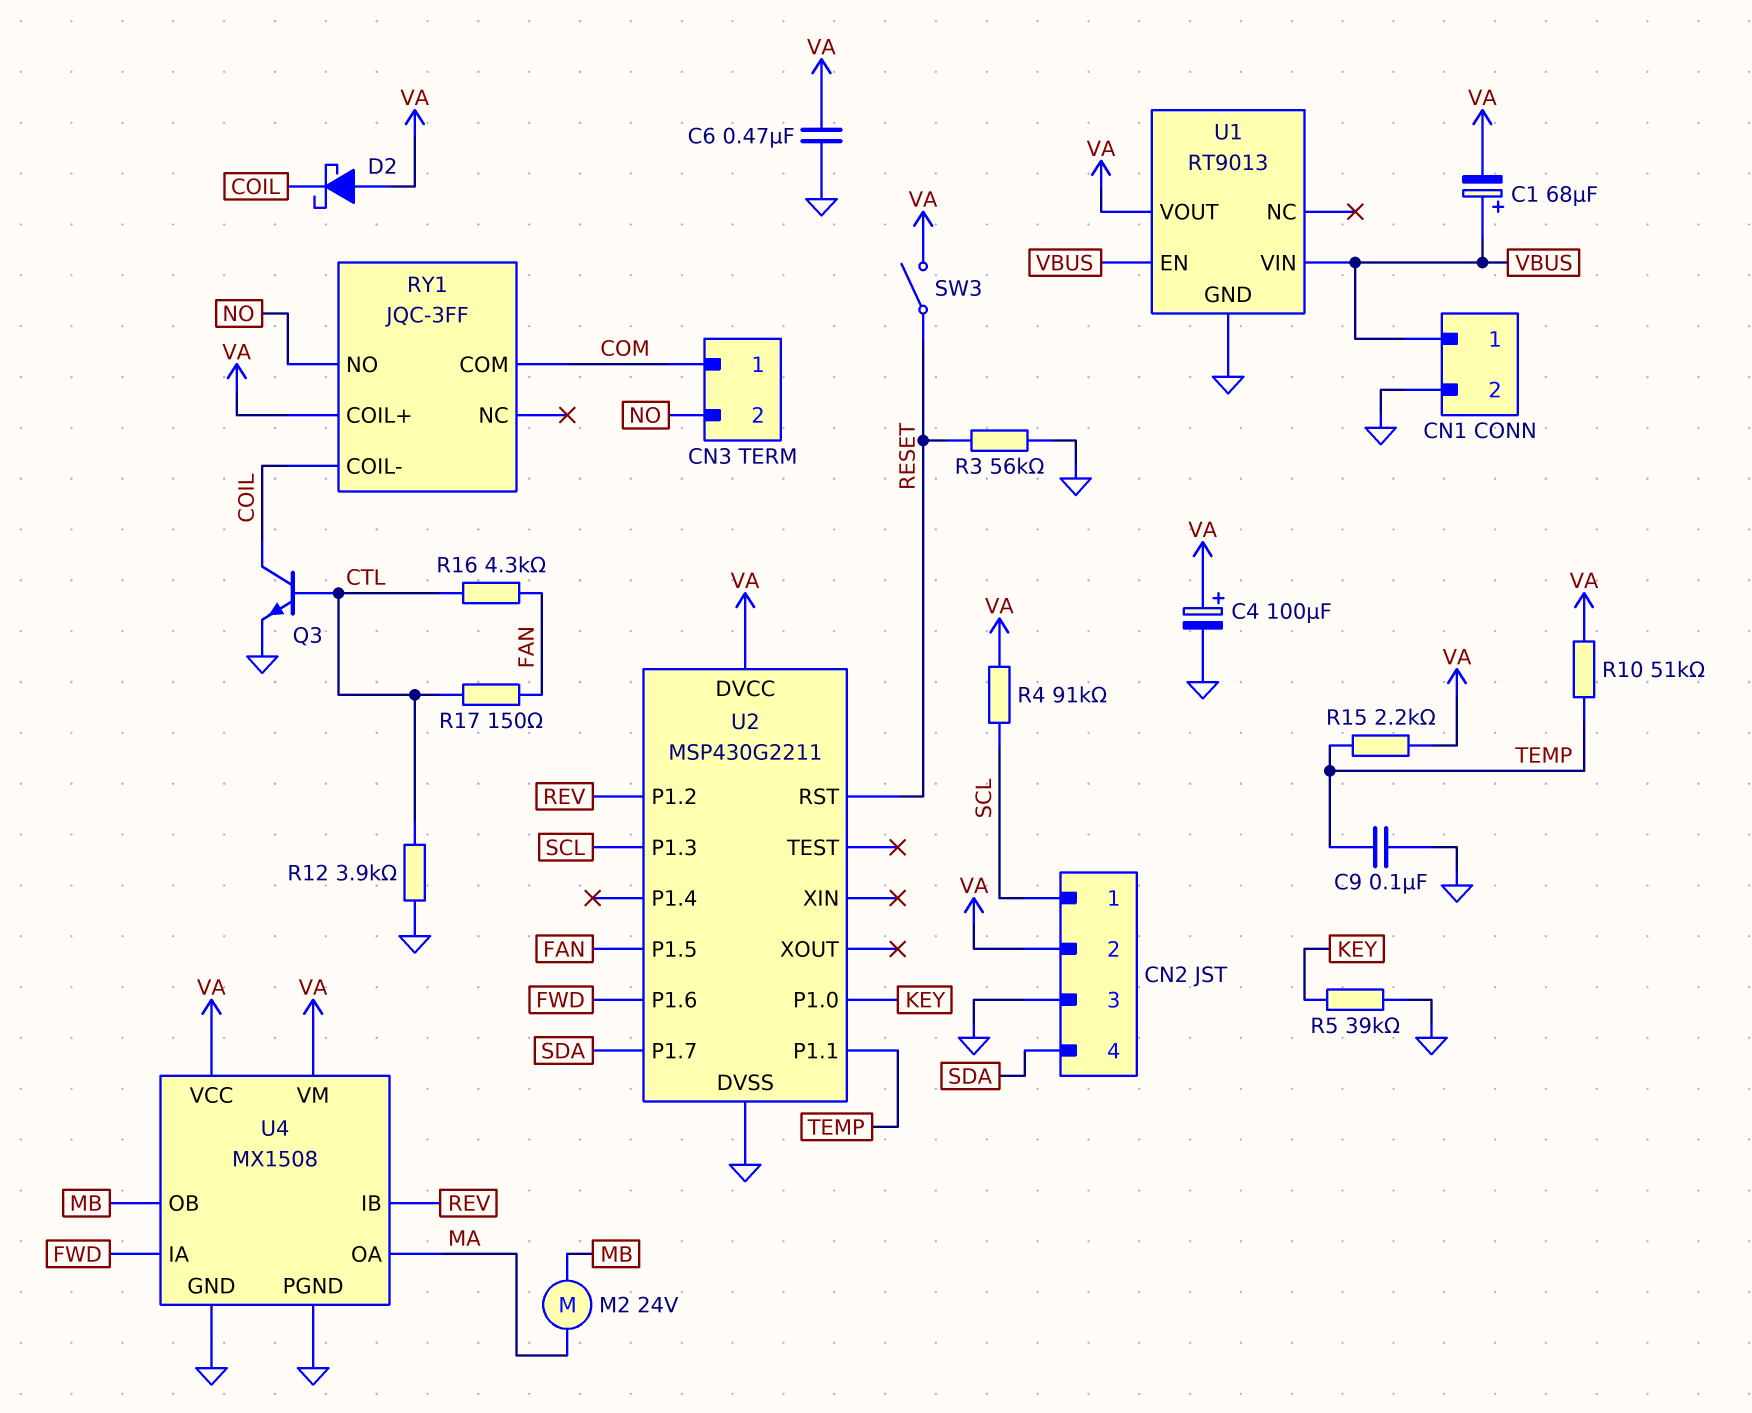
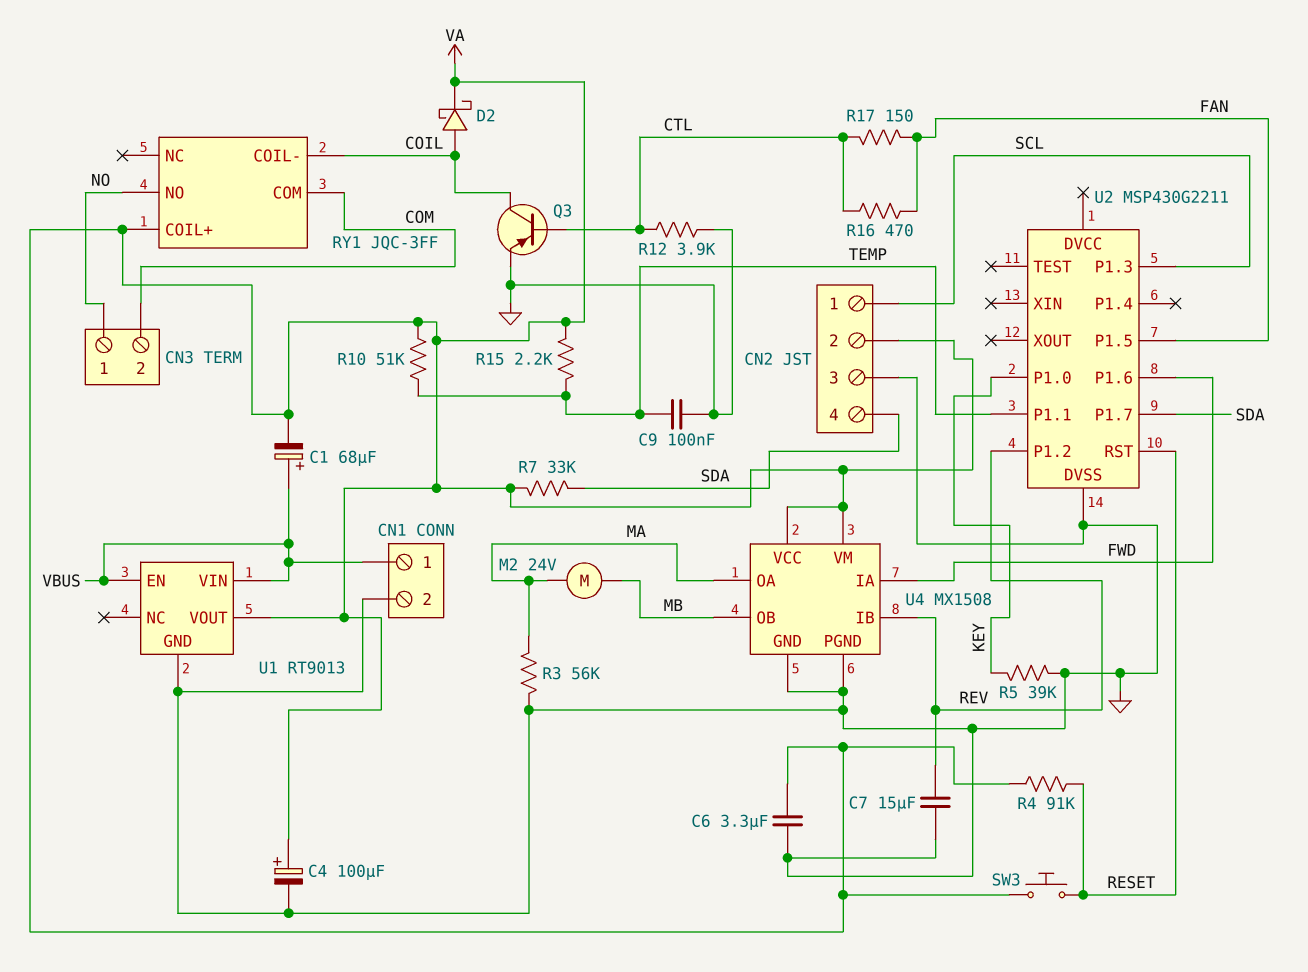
C6: 470nF (GND, VA) -> 3.3uF (GND, VA)
C7: none -> 15uF (GND, REV)
CN3 pin 1: COM -> NO
CN3 pin 2: NO -> COM
D2: schottky (A VA, K COIL) -> schottky (A COIL, K VA)
Q3: NPN (B CTL, C COIL, E GND) -> PNP (B CTL, C COIL, E GND)
R3: 56k (GND, RESET) -> 56k (GND, MA)
R4: 91k (SCL, VA) -> 91k (RESET, VA)
R7: none -> 33k (SDA, VA)
R16: 4.3k (CTL, FAN) -> 470 (CTL, FAN)
SW3: switch (RESET, VA) -> button (RESET, VA)
U2 pin DVCC: VA -> none

